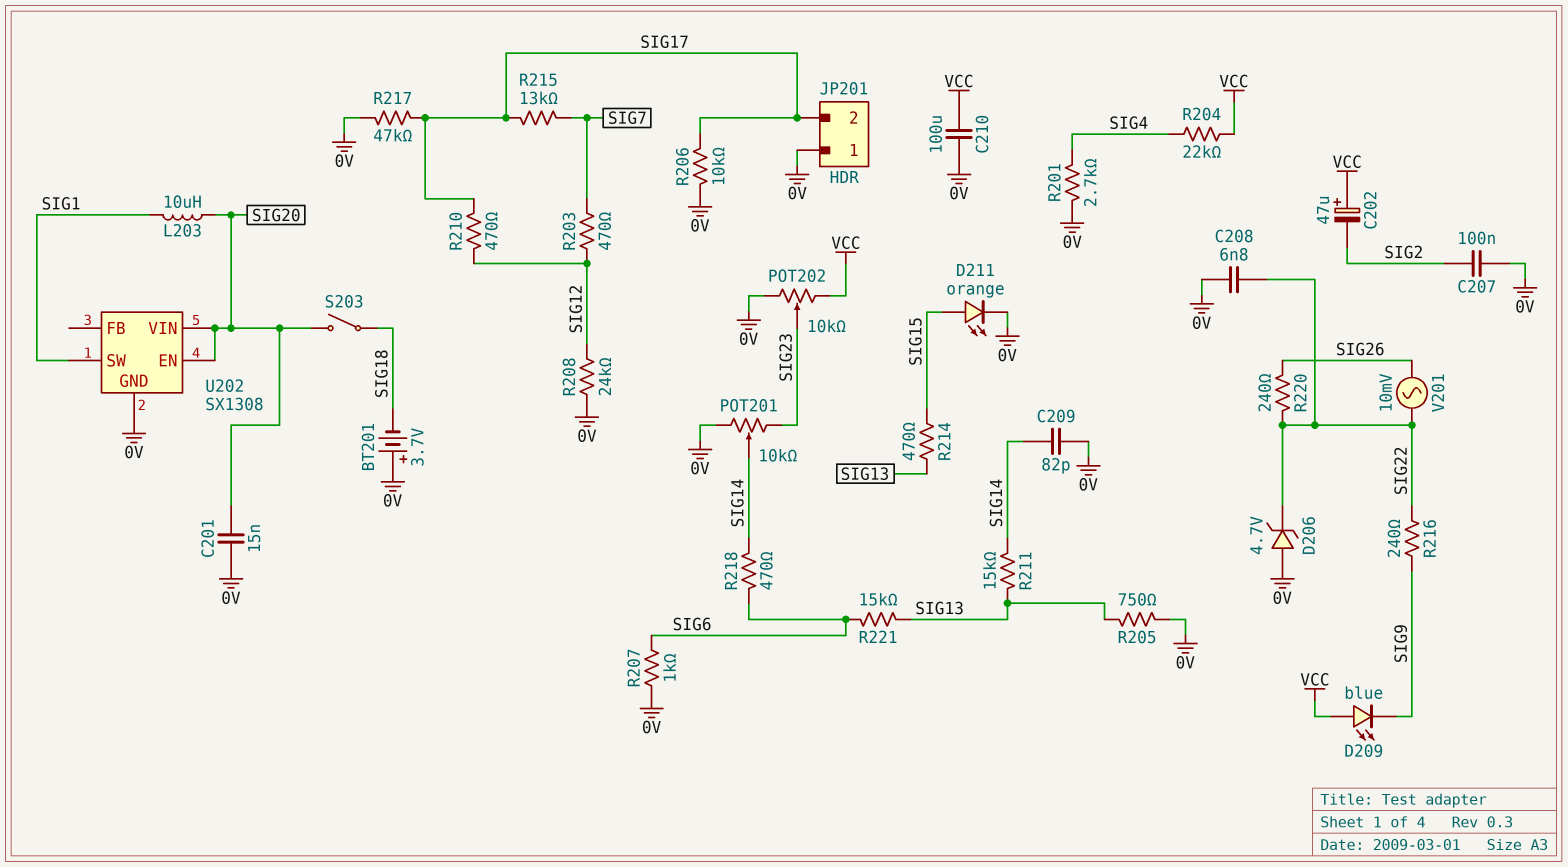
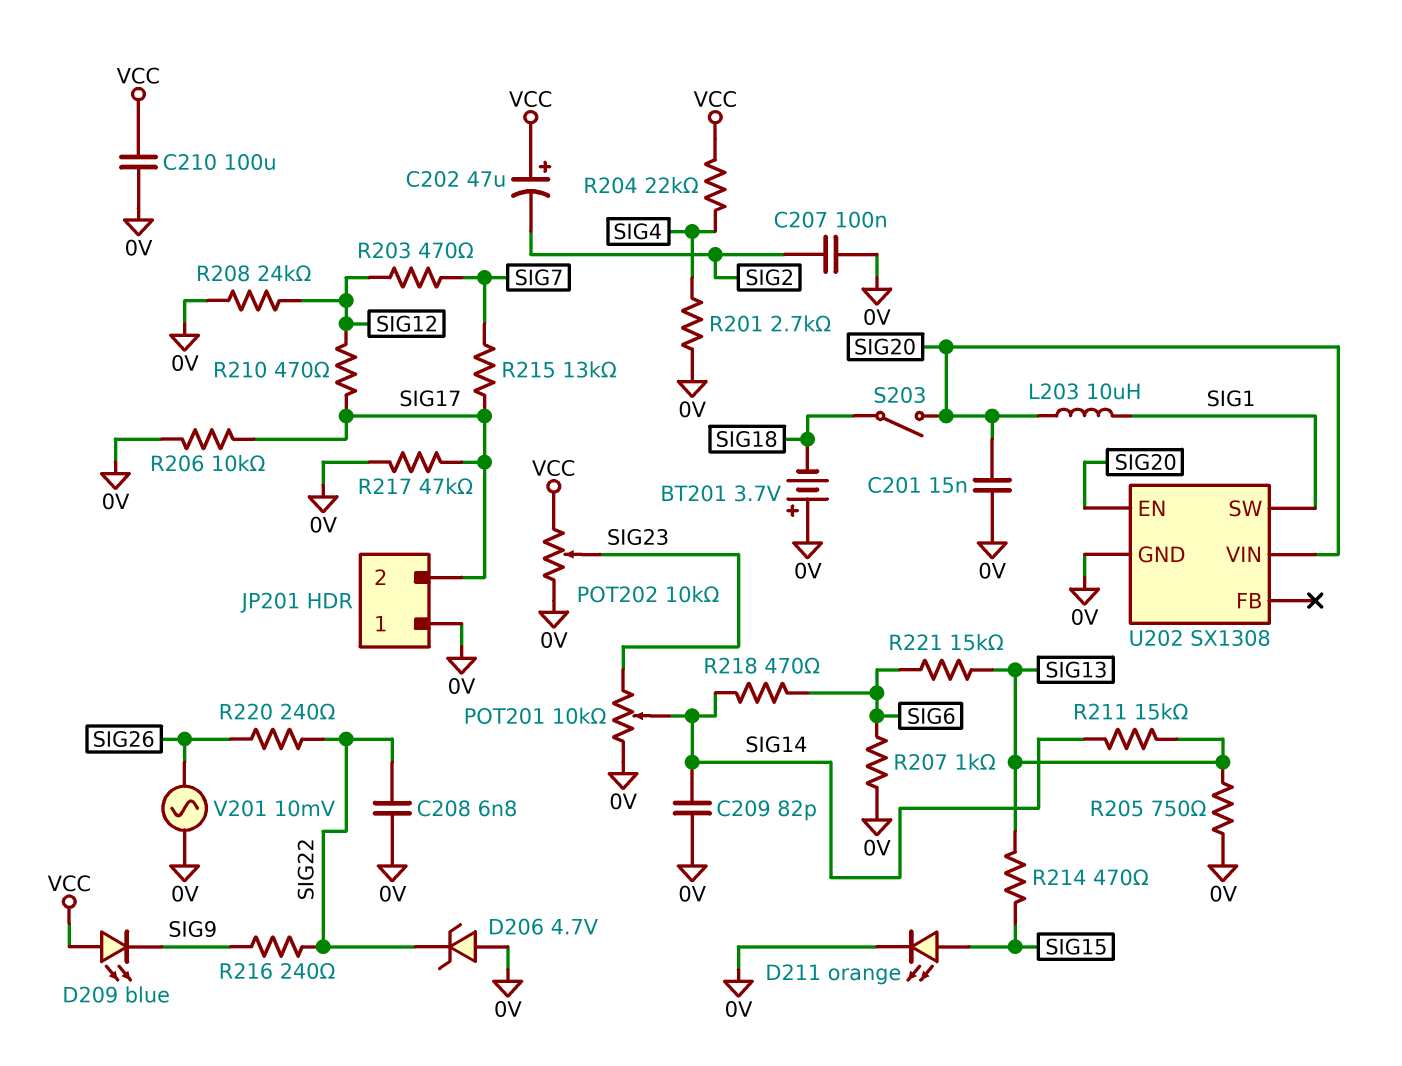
V201: AC 10mV (SIG22, SIG26) -> AC 10mV (0V, SIG26)

